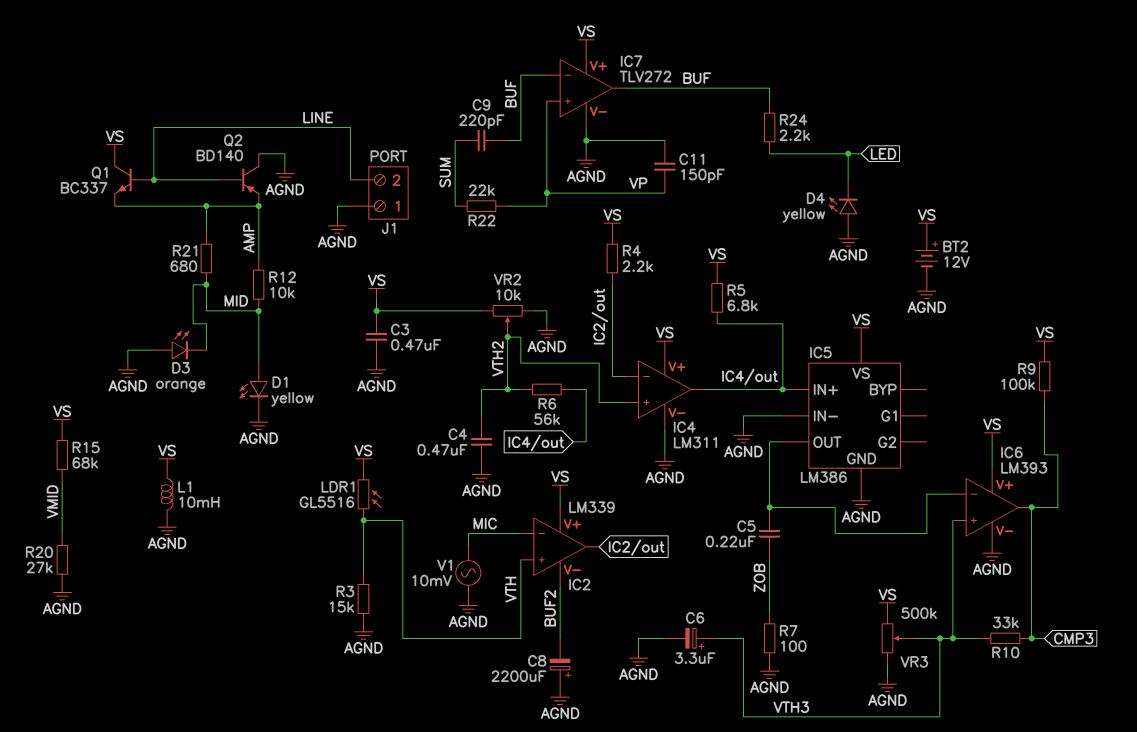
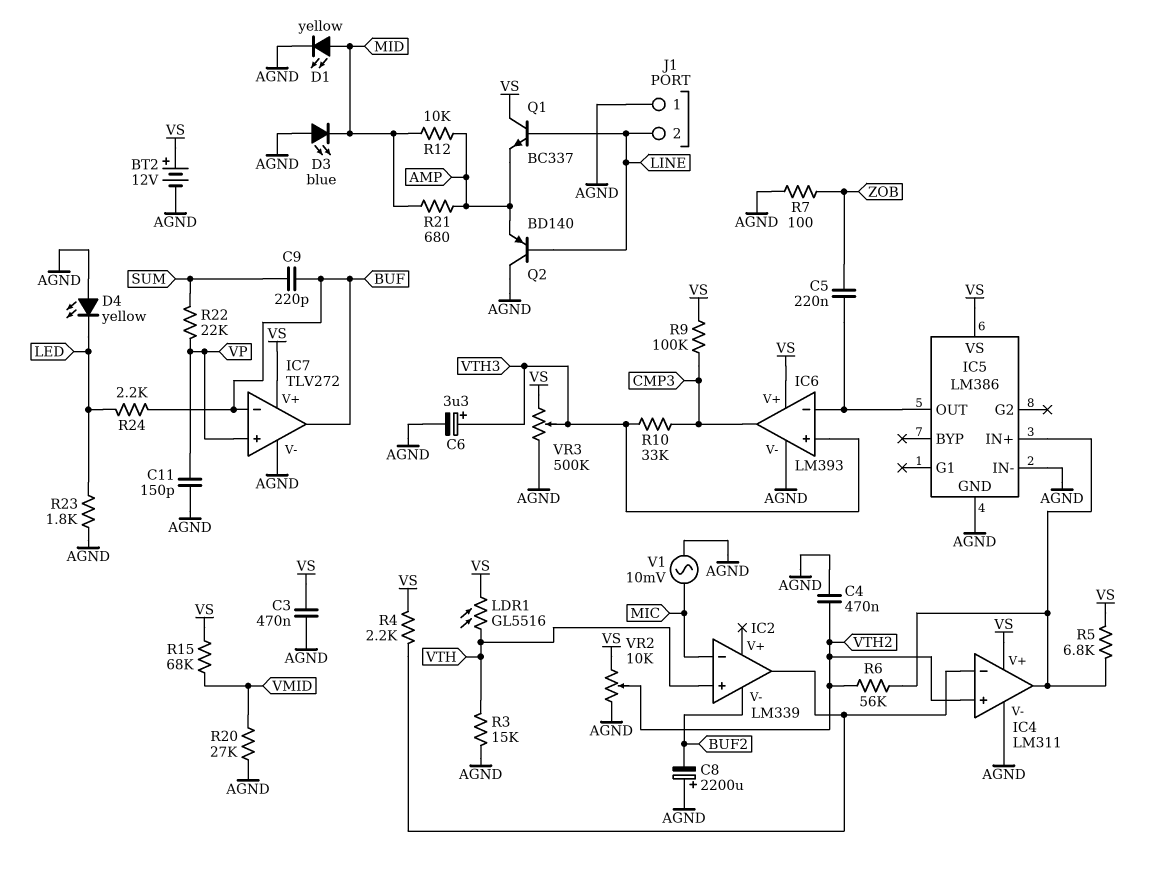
D3: LED orange (A AGND, K MID) -> LED blue (A AGND, K MID)
IC2 pin V+: VS -> none
L1: 10mH (AGND, VS) -> none
R23: none -> 1.8k (AGND, LED)

